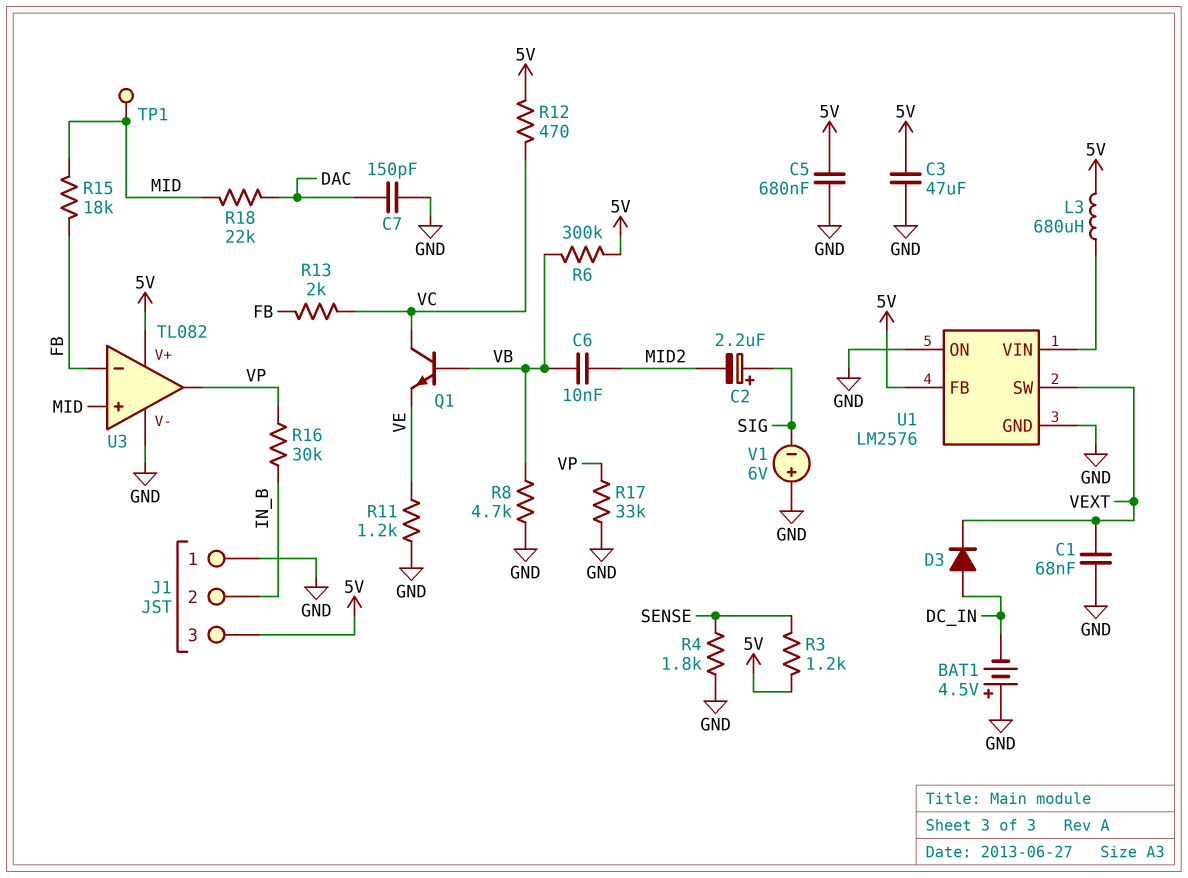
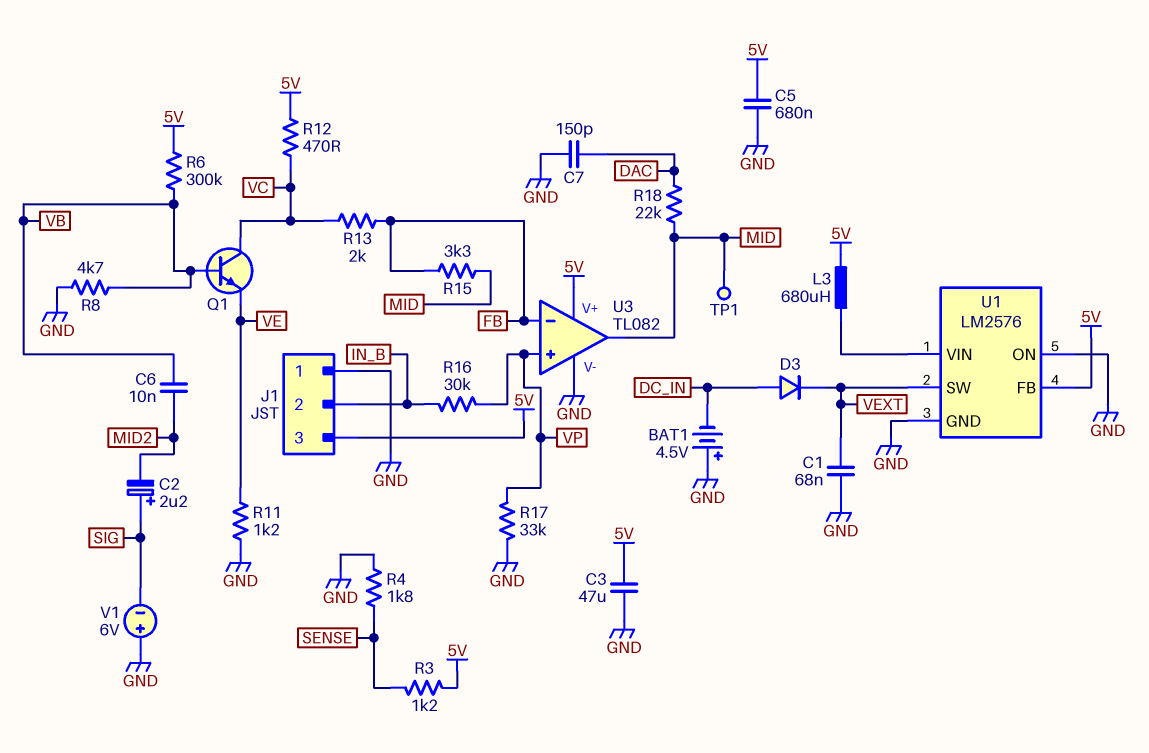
R15: 18k (FB, MID) -> 3.3k (FB, MID)
U3 pin in+: MID -> VP
U3 pin out: VP -> MID

